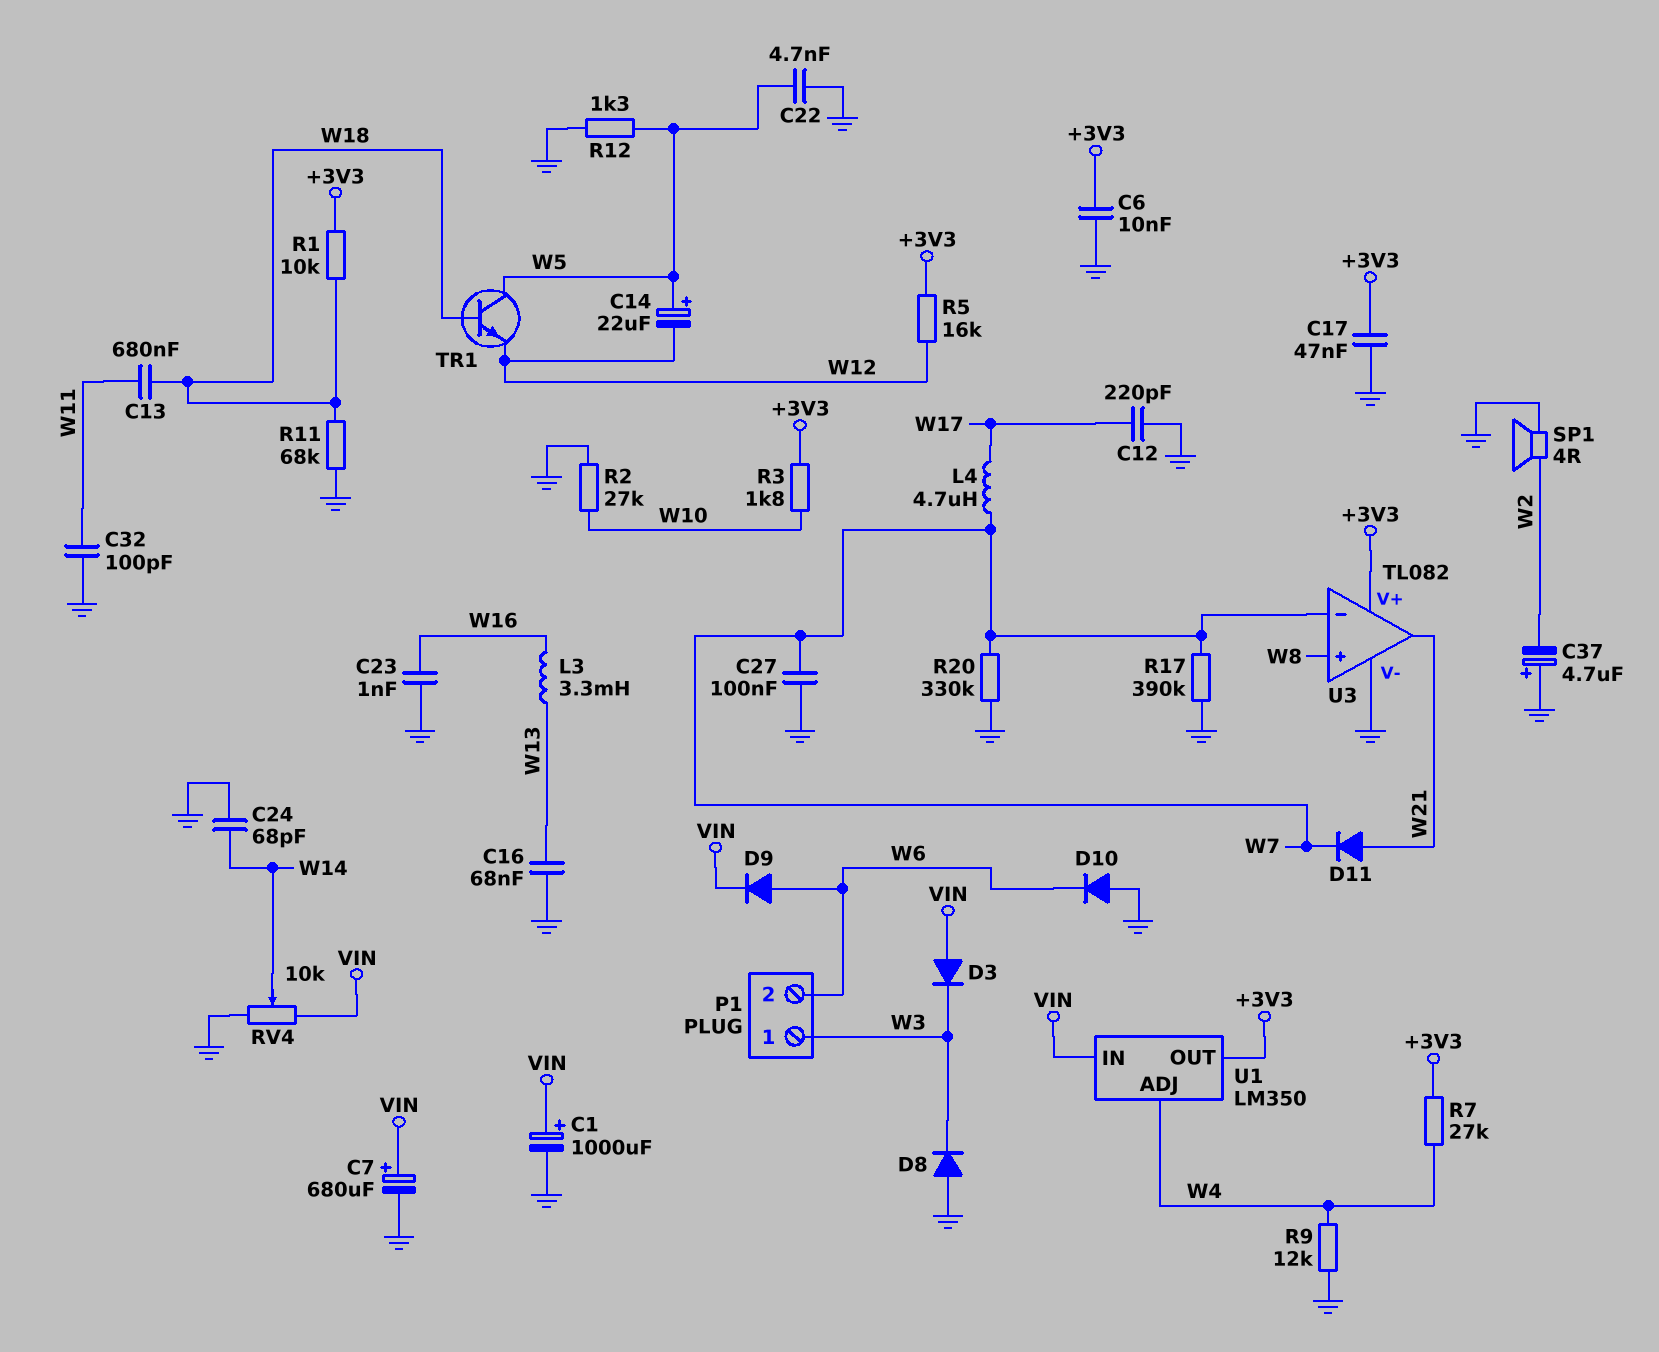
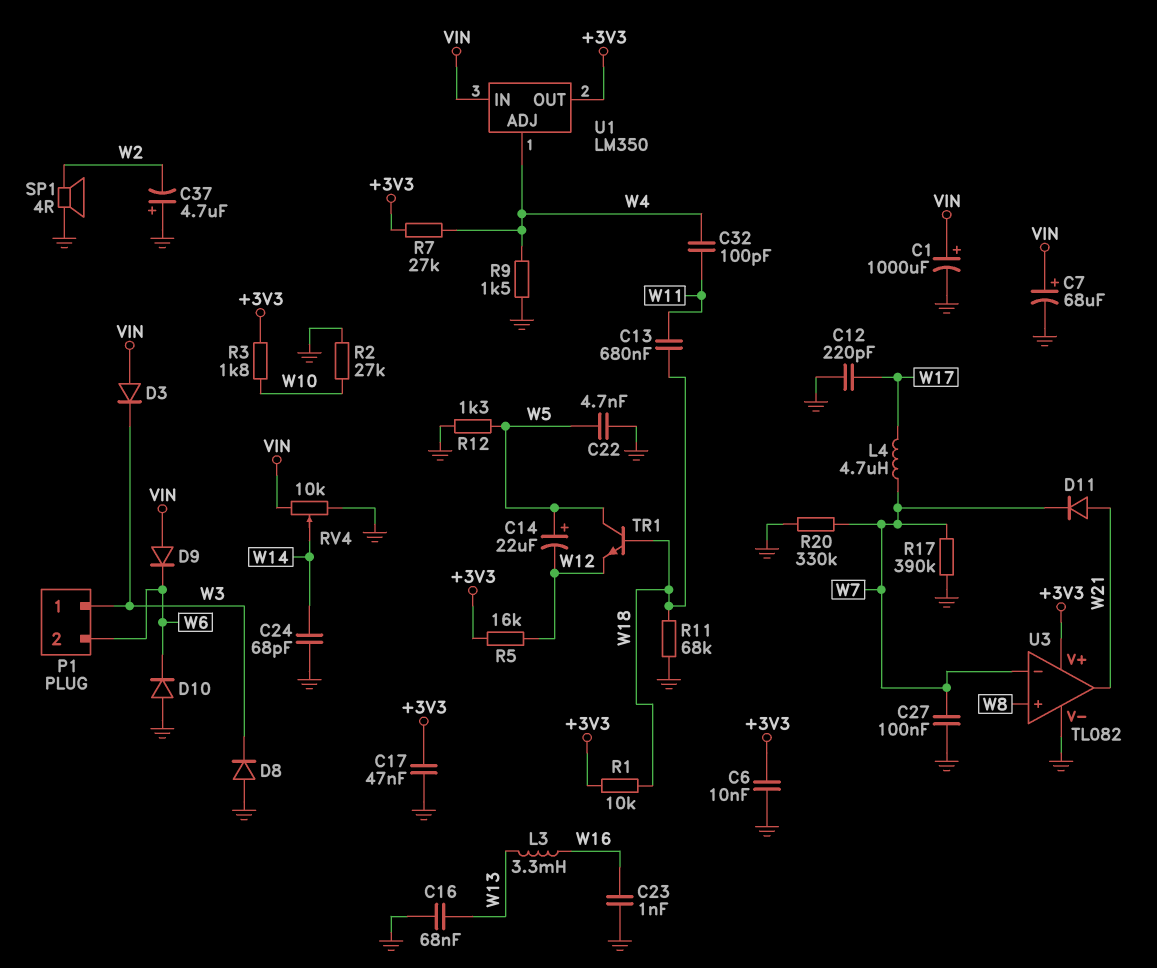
C7: 680uF (plus VIN, minus GND) -> 68uF (plus VIN, minus GND)
C32: 100pF (GND, W11) -> 100pF (W4, W11)
D9: diode (A W6, K VIN) -> diode (A VIN, K W6)
R9: 12k (GND, W4) -> 1.5k (GND, W4)

